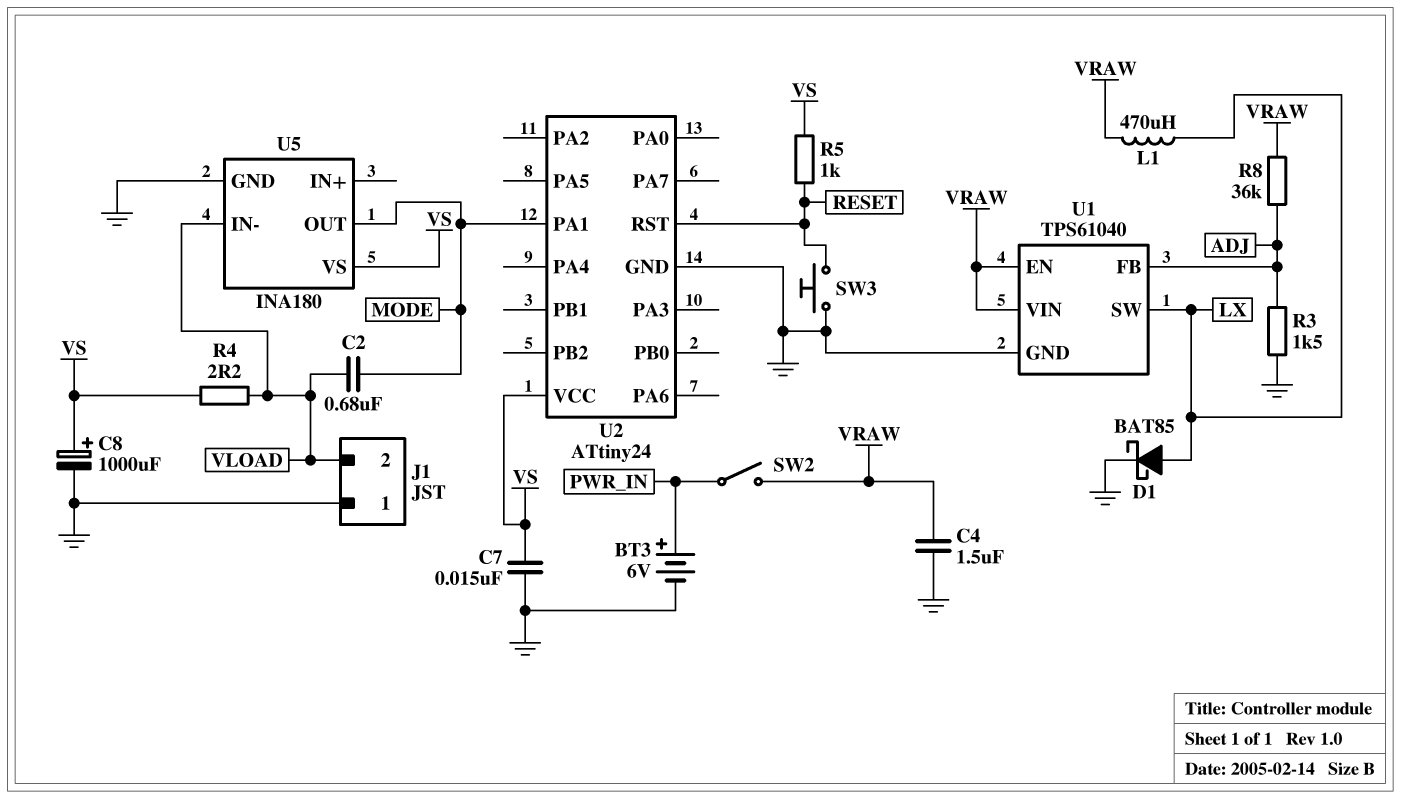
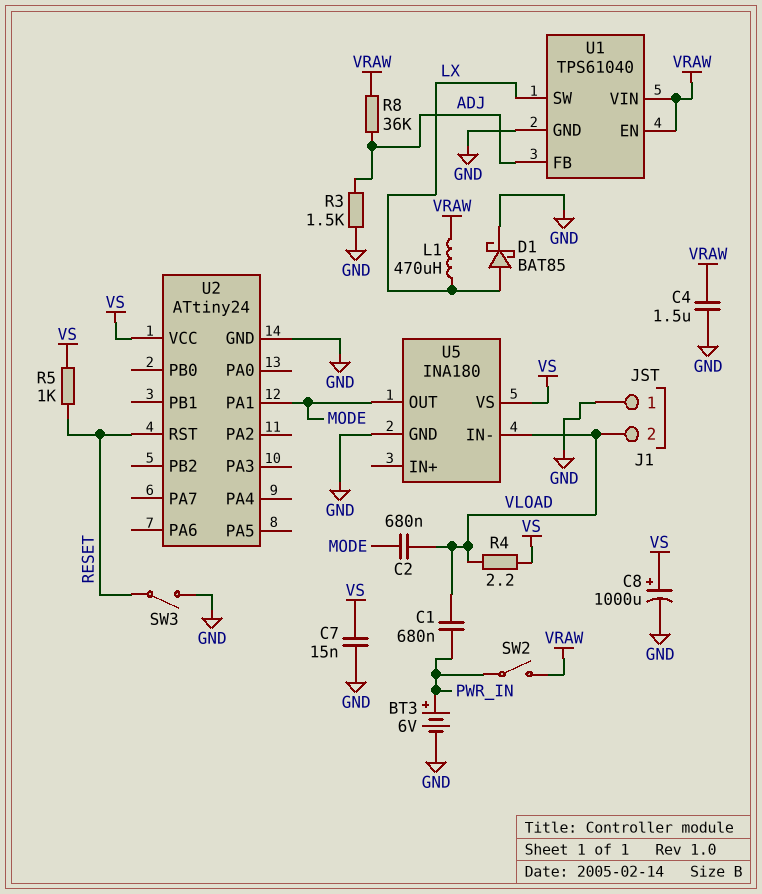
C1: none -> 680nF (PWR_IN, VLOAD)
SW3: button (GND, RESET) -> switch (GND, RESET)

